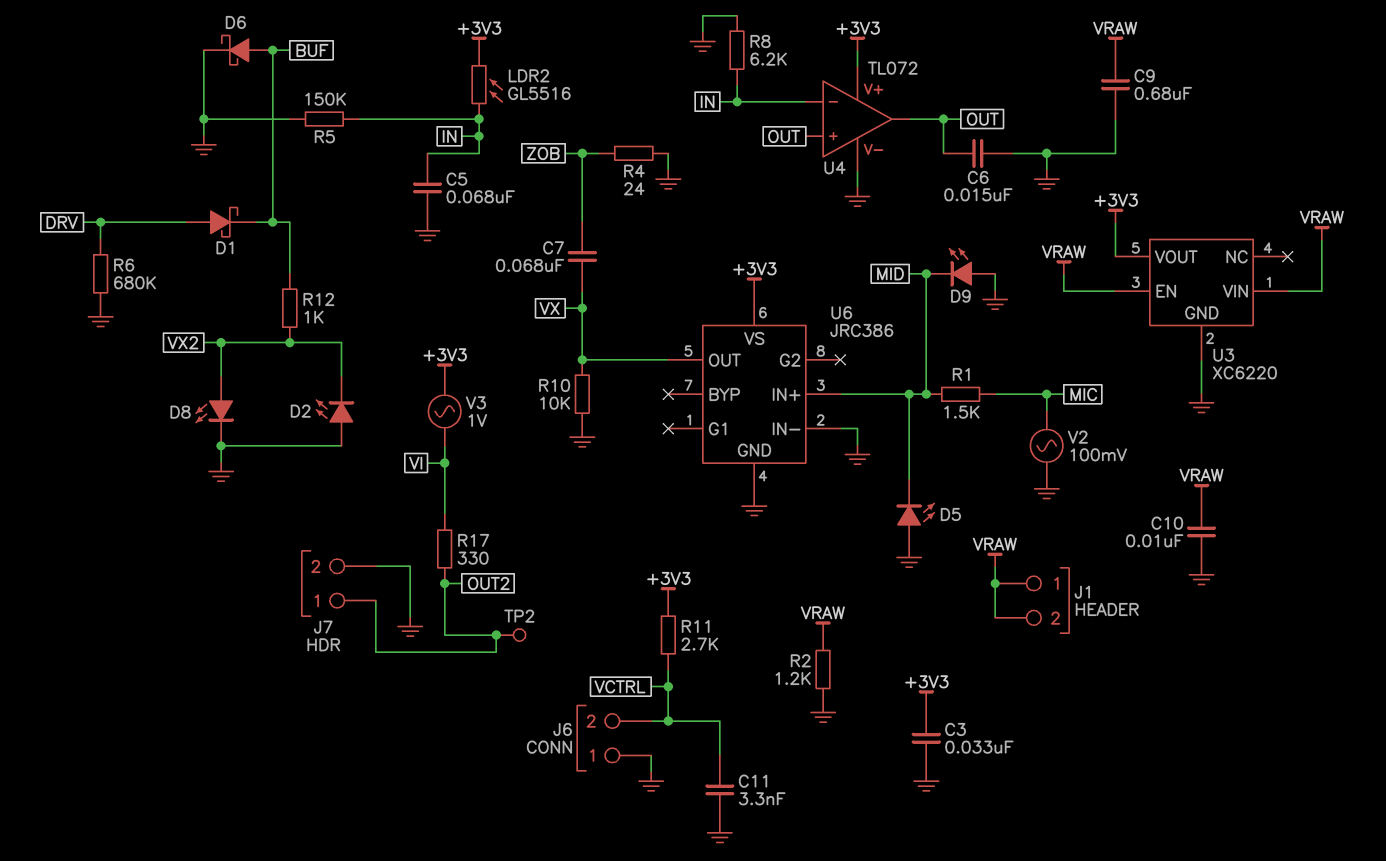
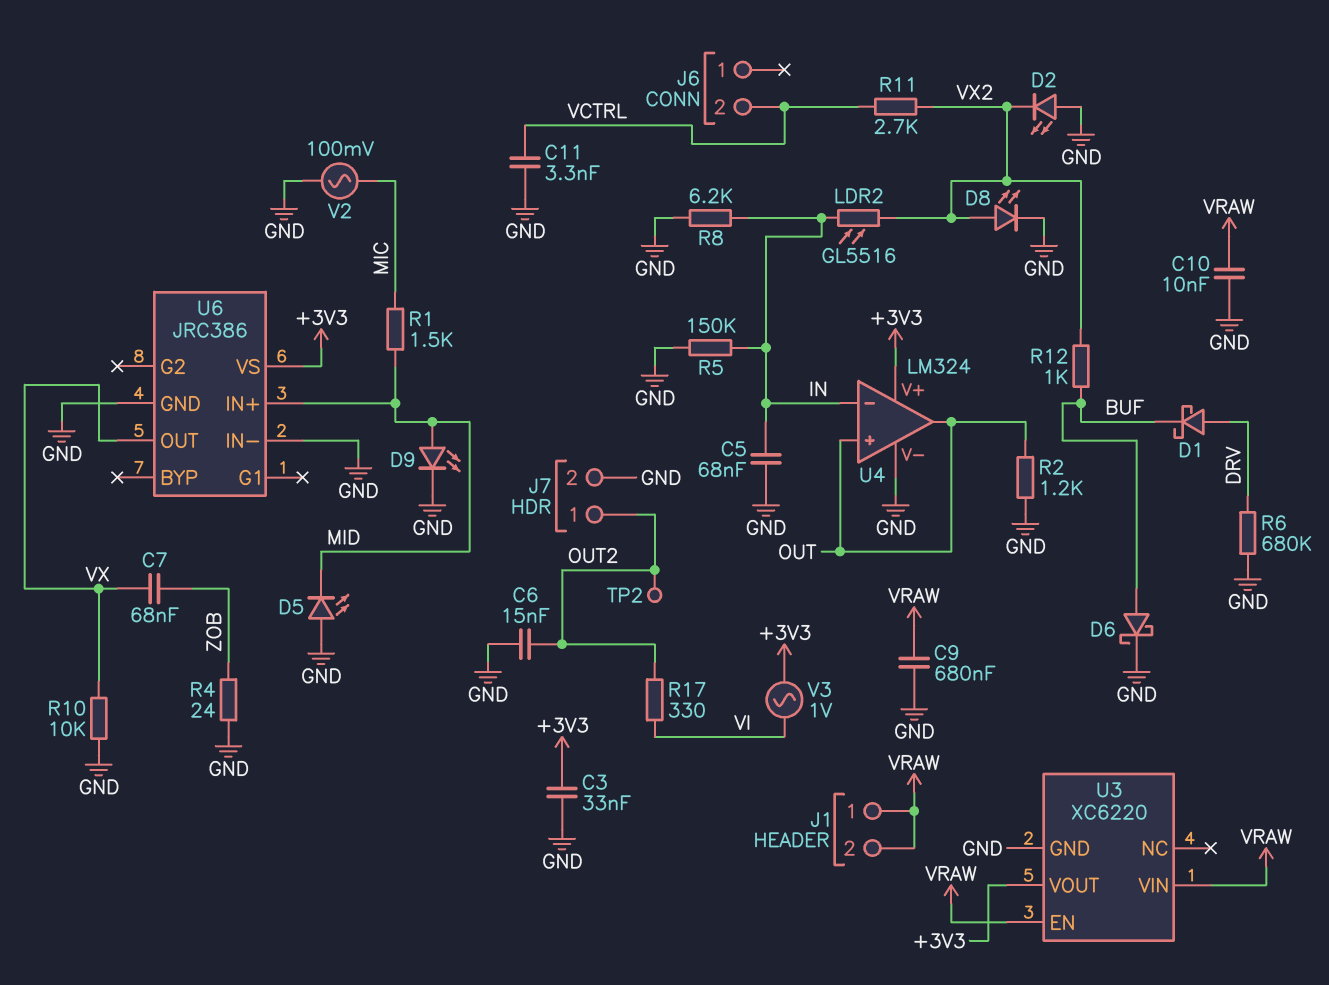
C6: 15nF (GND, OUT) -> 15nF (GND, OUT2)
D9: LED (A GND, K MID) -> LED (A MID, K GND)
J6 pin 1: GND -> none
LDR2: GL5516 (+3V3, IN) -> GL5516 (IN, VX2)
R2: 1.2k (GND, VRAW) -> 1.2k (GND, OUT)
R11: 2.7k (+3V3, VCTRL) -> 2.7k (VCTRL, VX2)
U4: TL072 -> LM324

